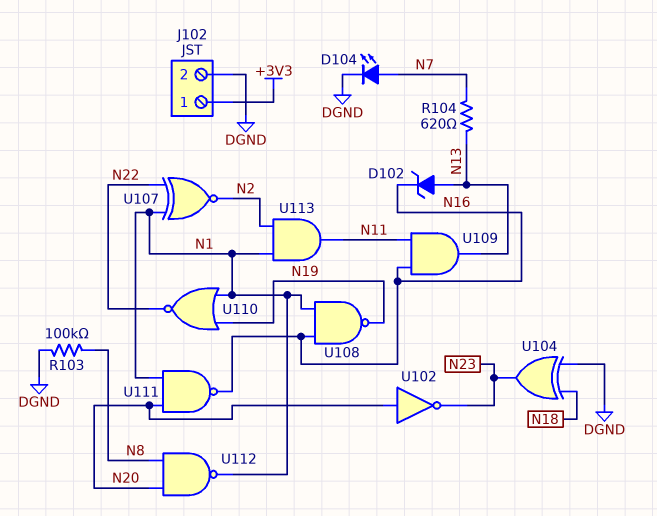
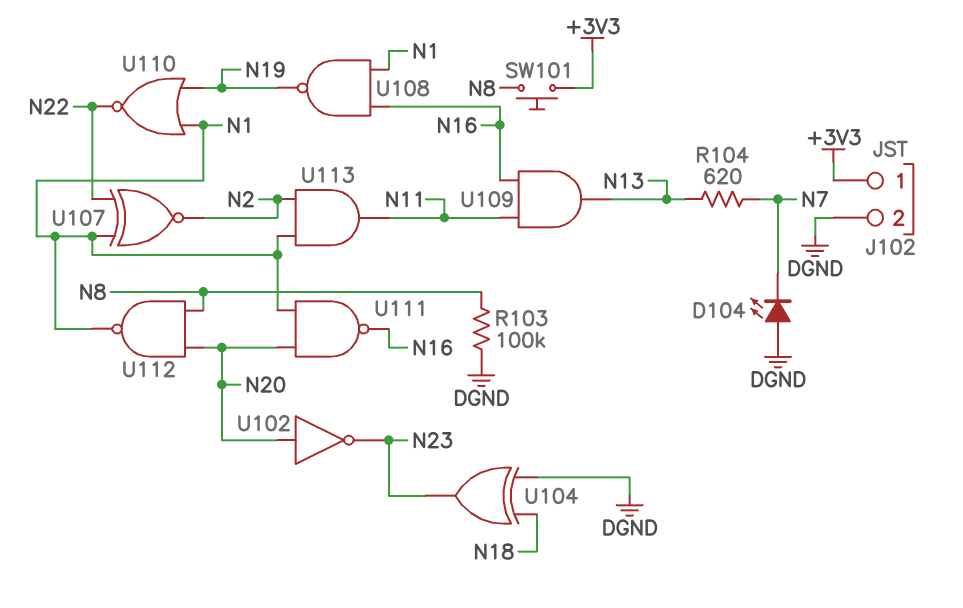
D102: zener (A N13, K N16) -> none
D104: LED (A N7, K DGND) -> LED (A DGND, K N7)
SW101: none -> button (+3V3, N8)

